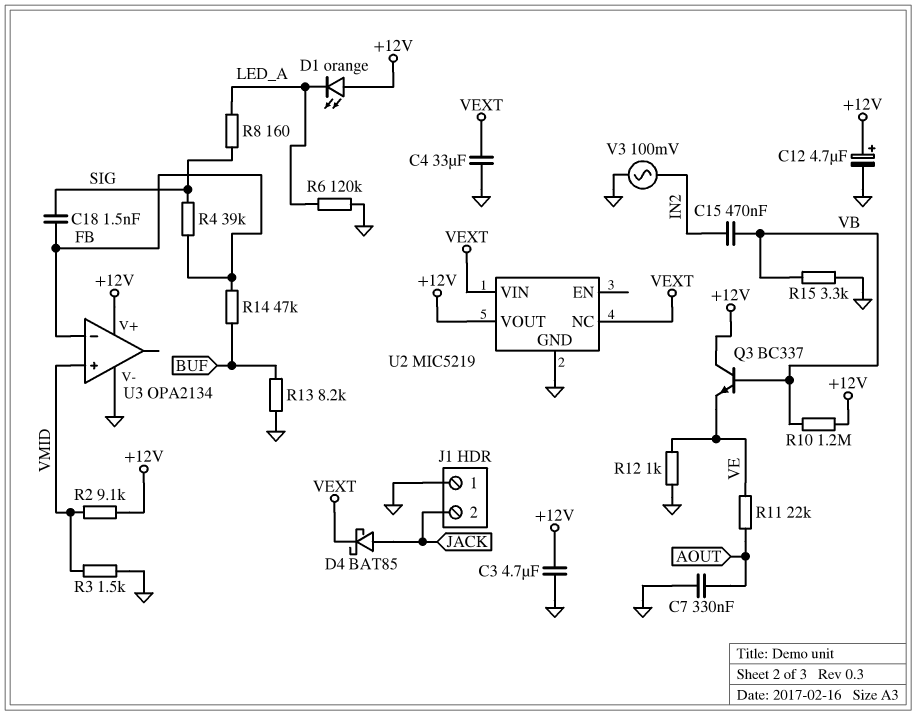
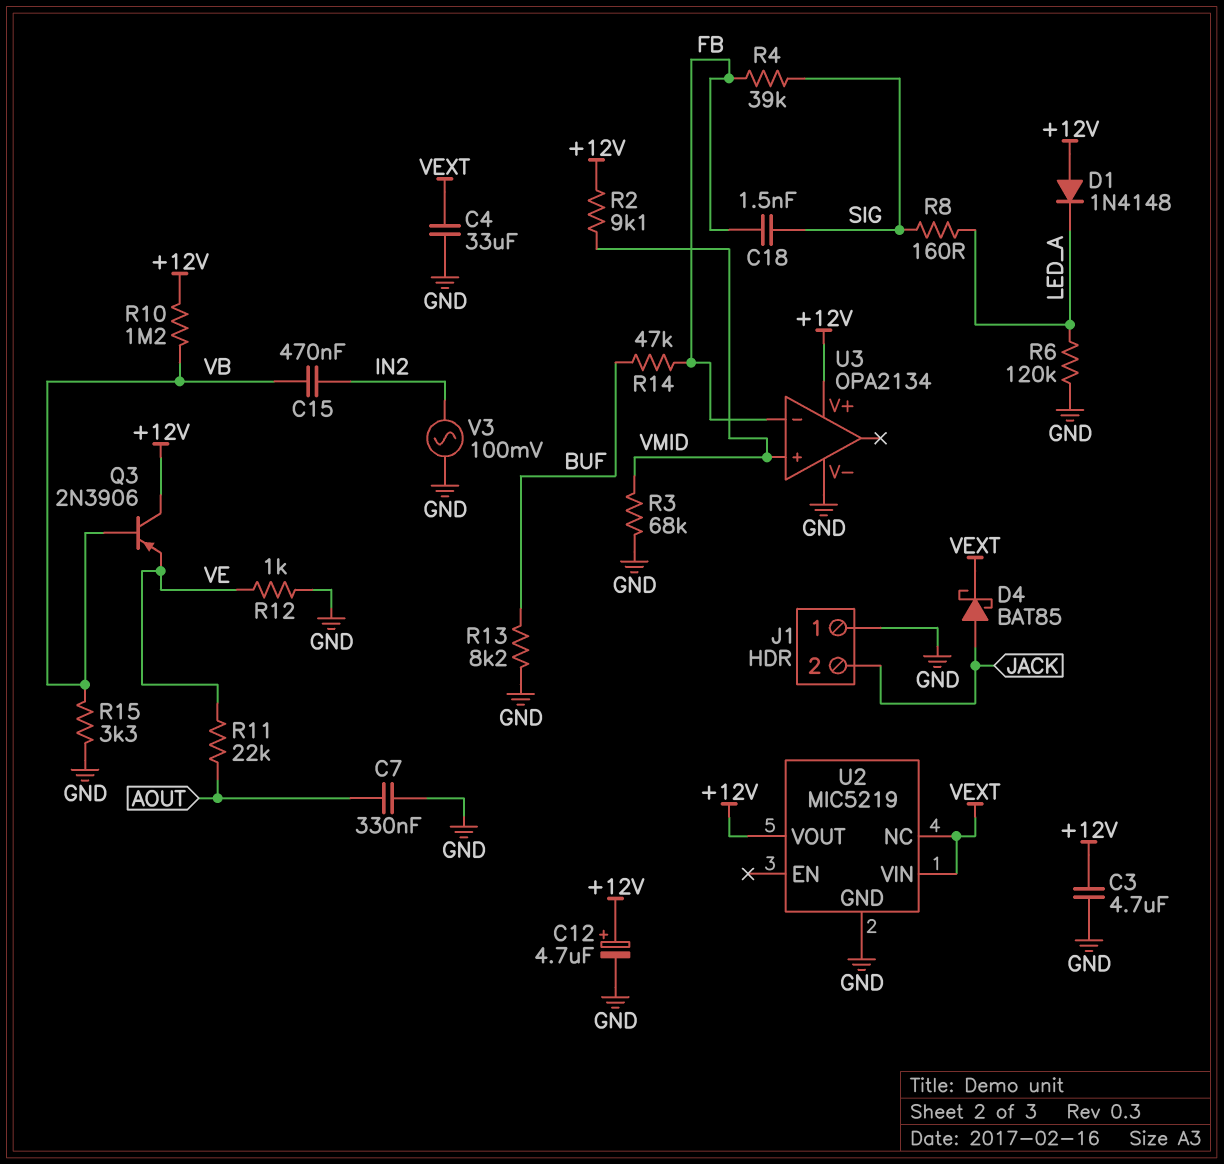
D1: LED orange (A +12V, K LED_A) -> diode 1N4148 (A +12V, K LED_A)
Q3: NPN BC337 (B VB, C +12V, E VE) -> PNP 2N3906 (B VB, C +12V, E VE)
R3: 1.5k (GND, VMID) -> 68k (GND, VMID)

